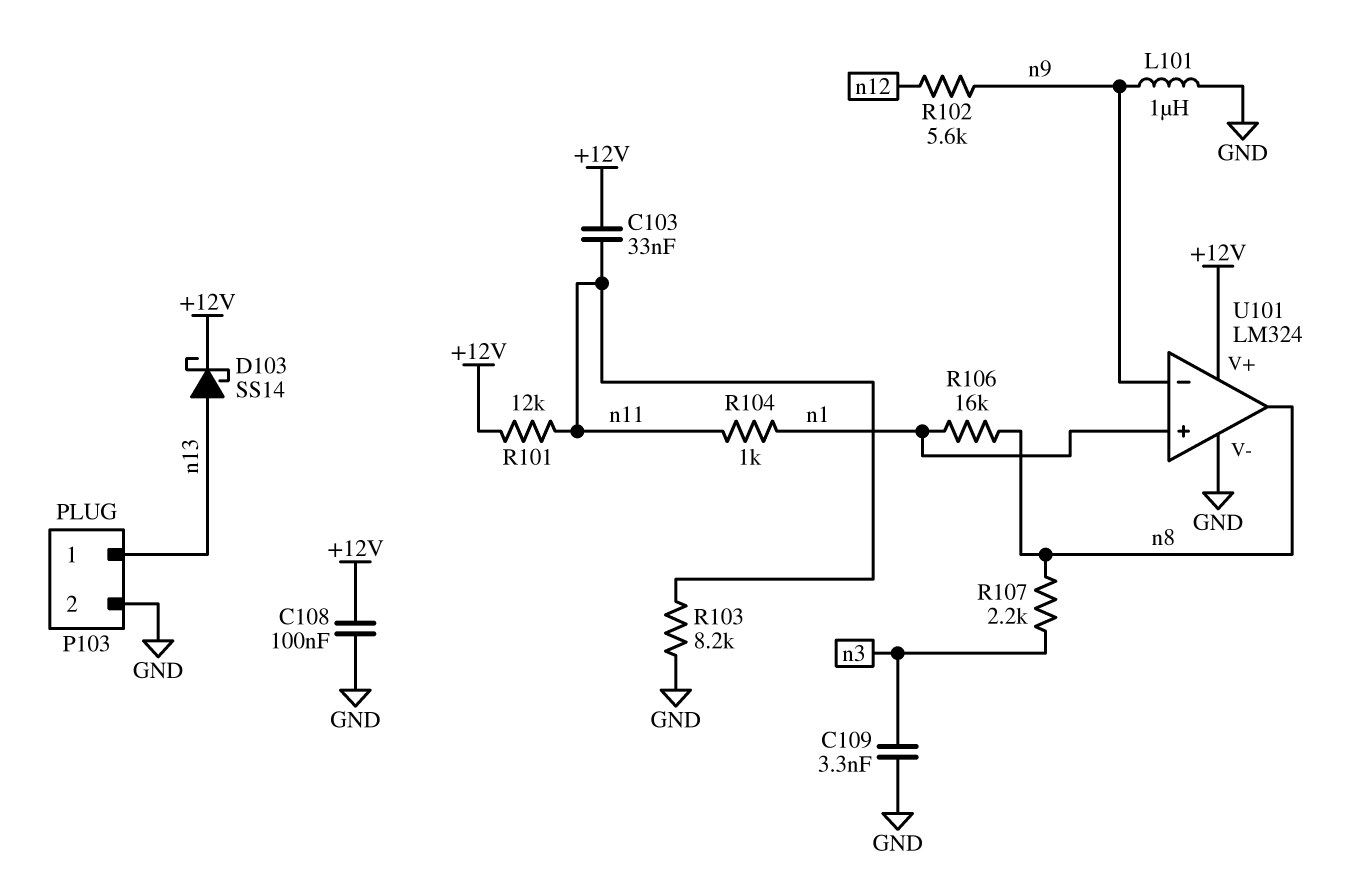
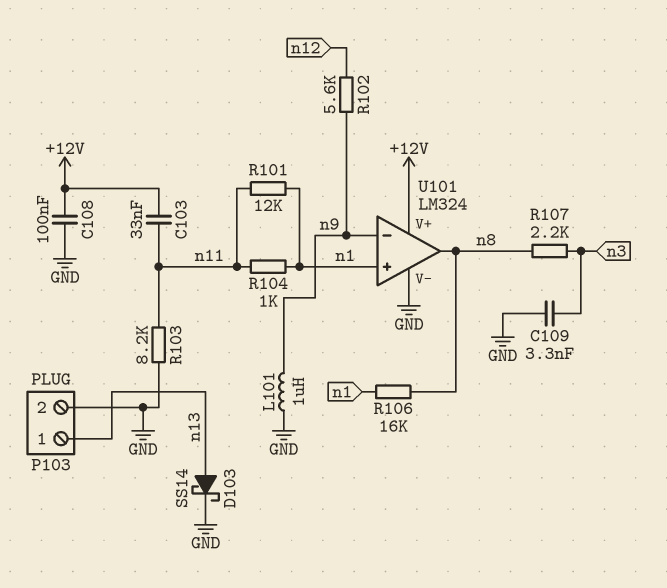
D103: schottky SS14 (A n13, K +12V) -> schottky SS14 (A n13, K GND)
R101: 12k (+12V, n11) -> 12k (n1, n11)

